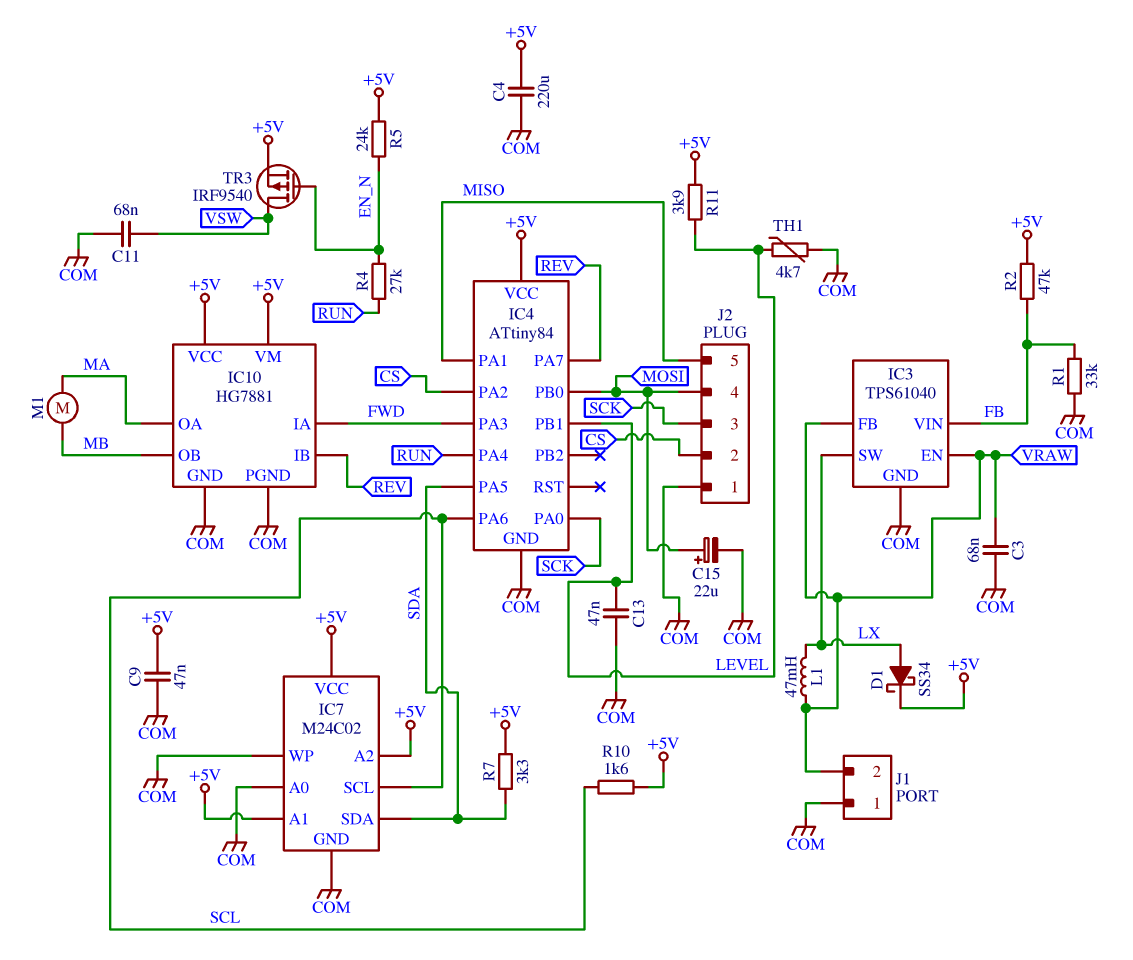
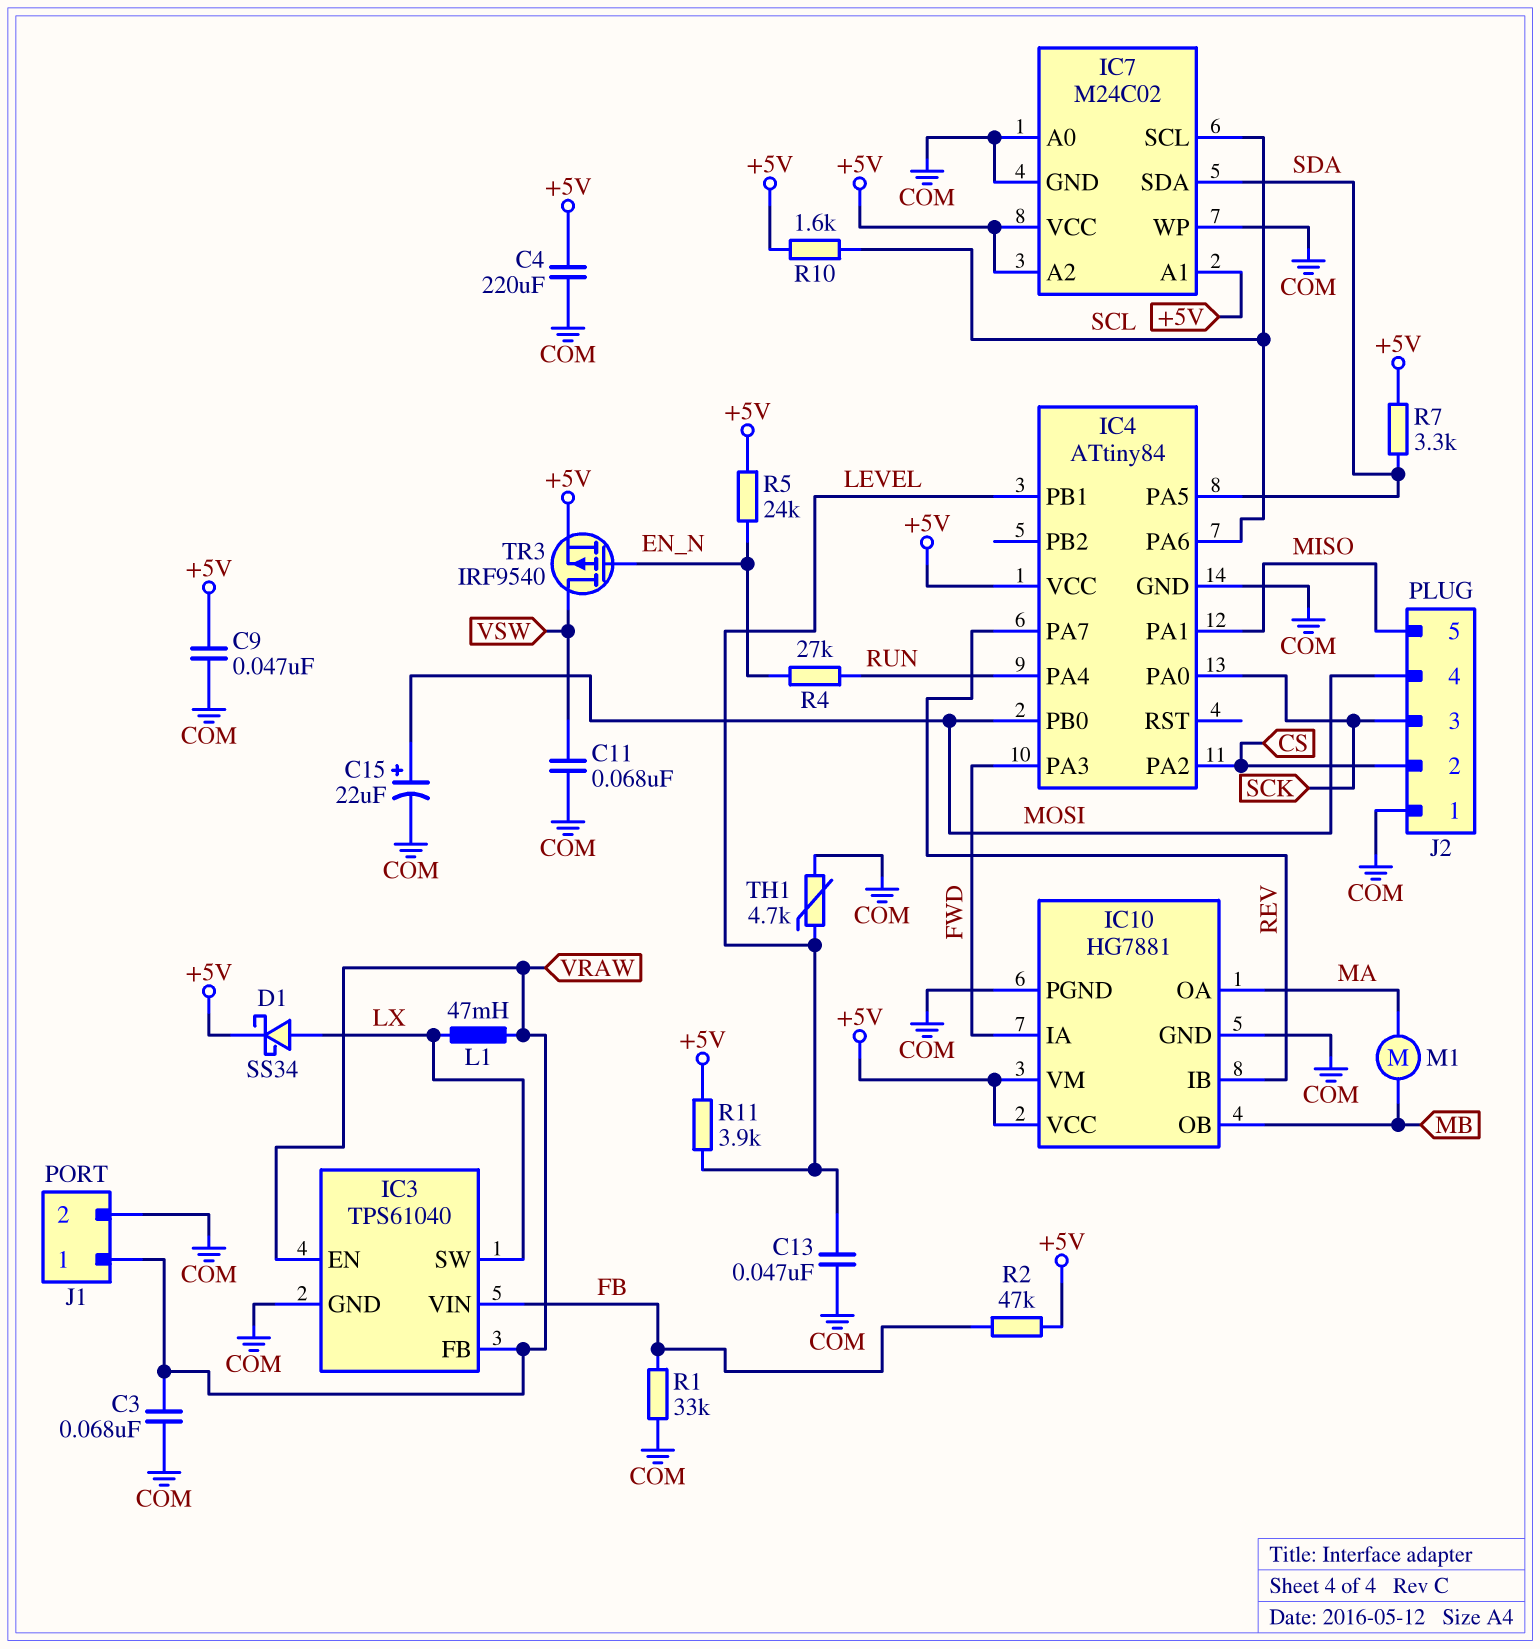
J1 pin 1: COM -> VRAW
J1 pin 2: VRAW -> COM

